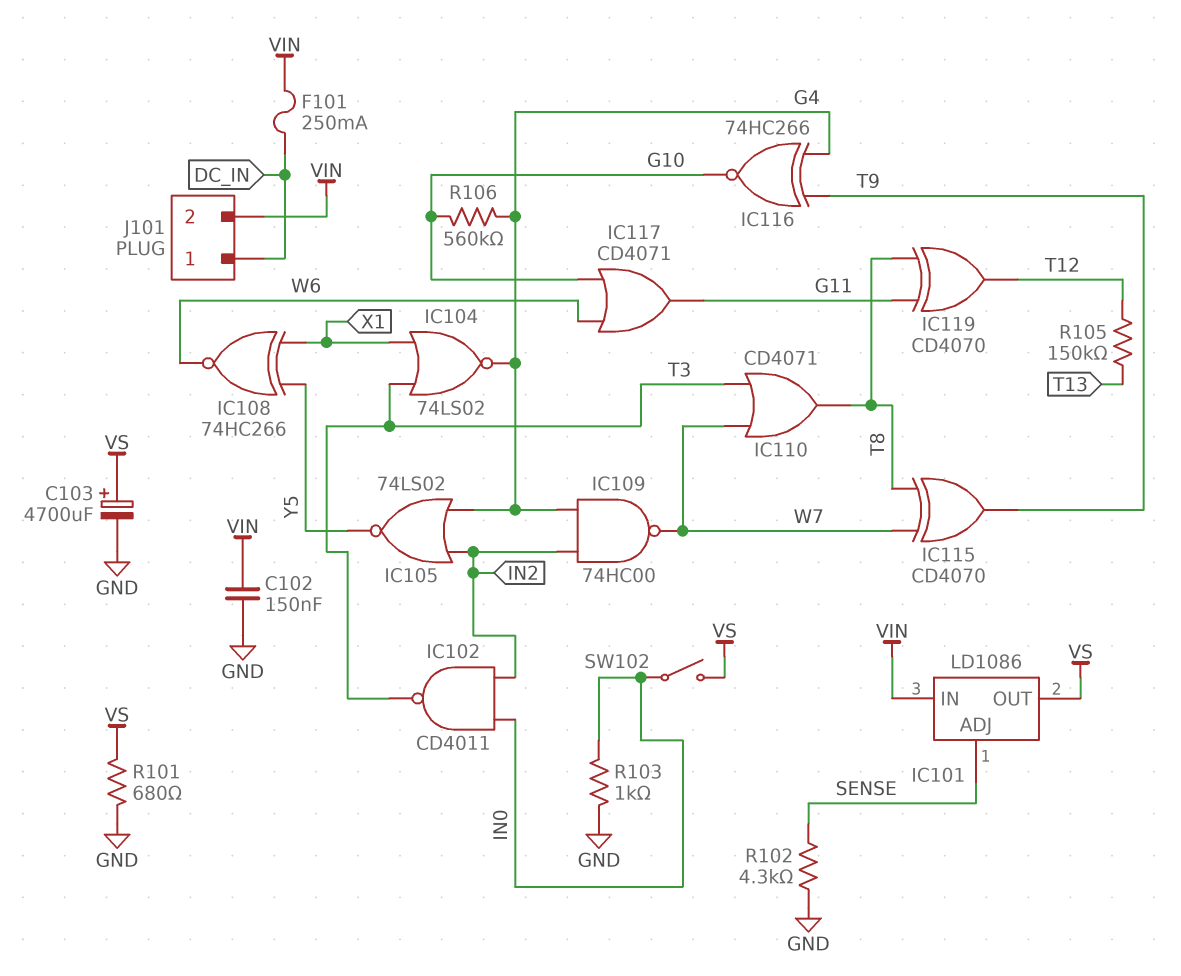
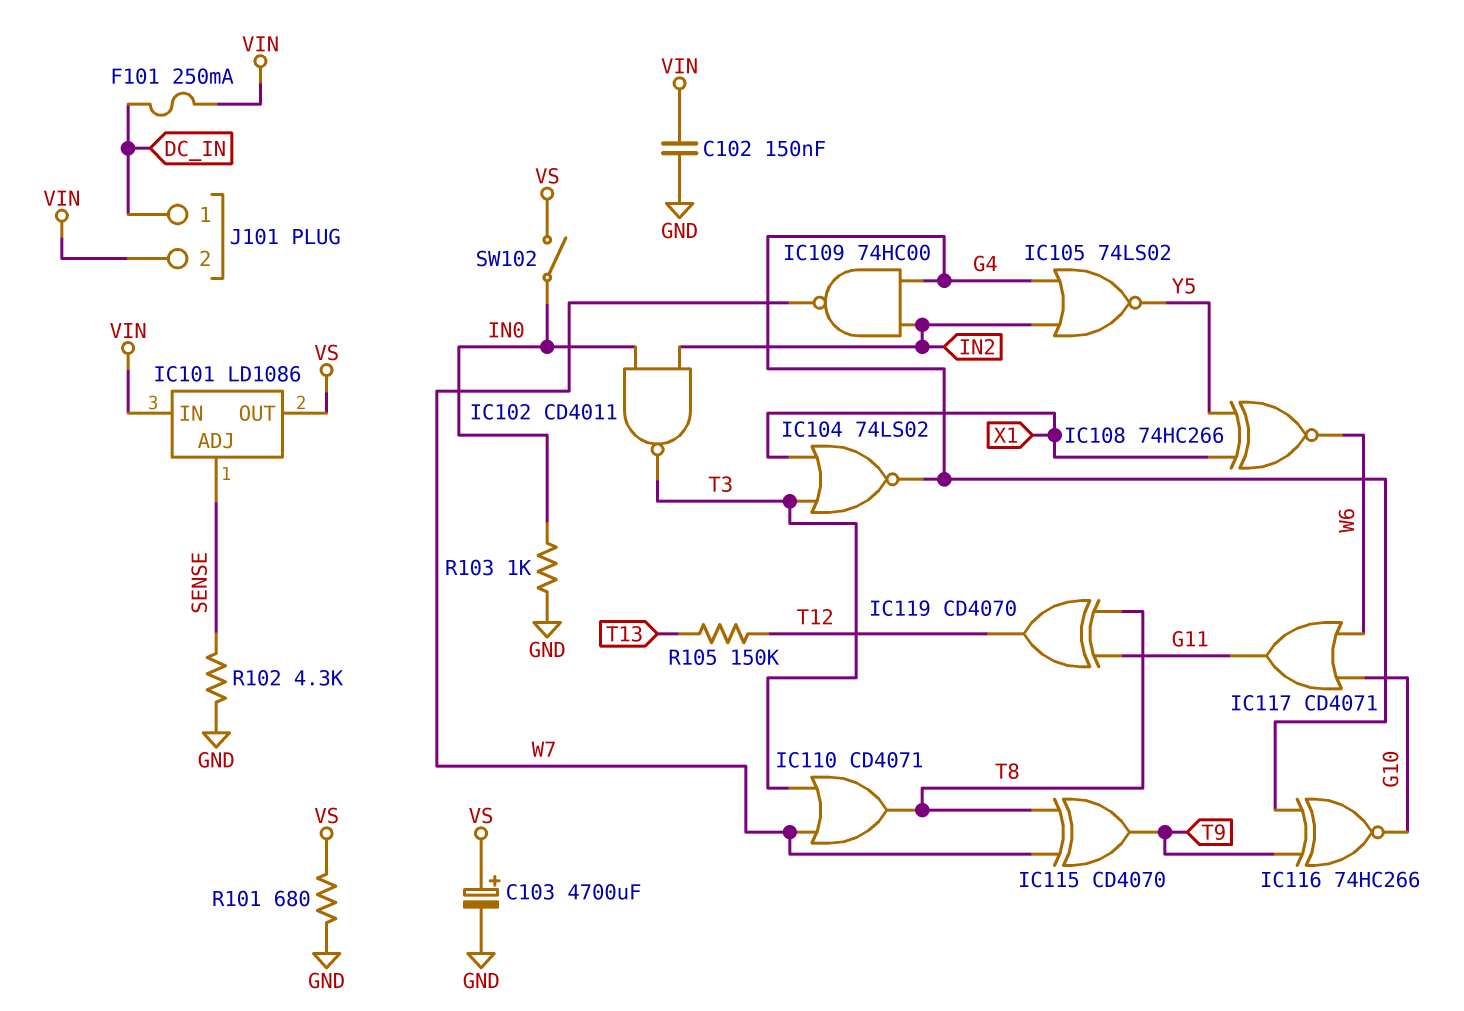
R106: 560k (G4, G10) -> none

